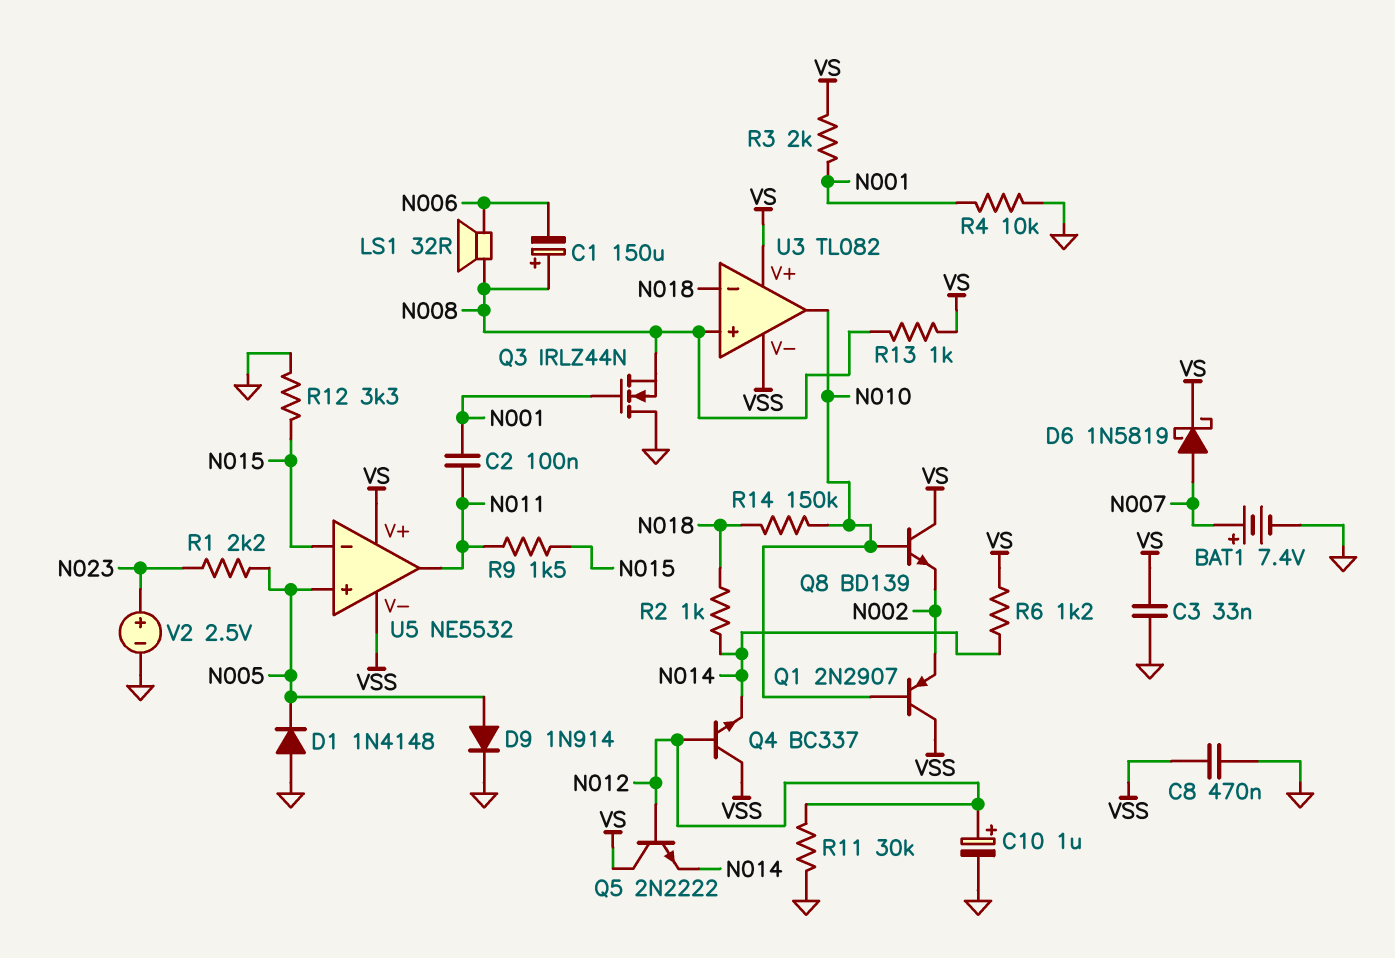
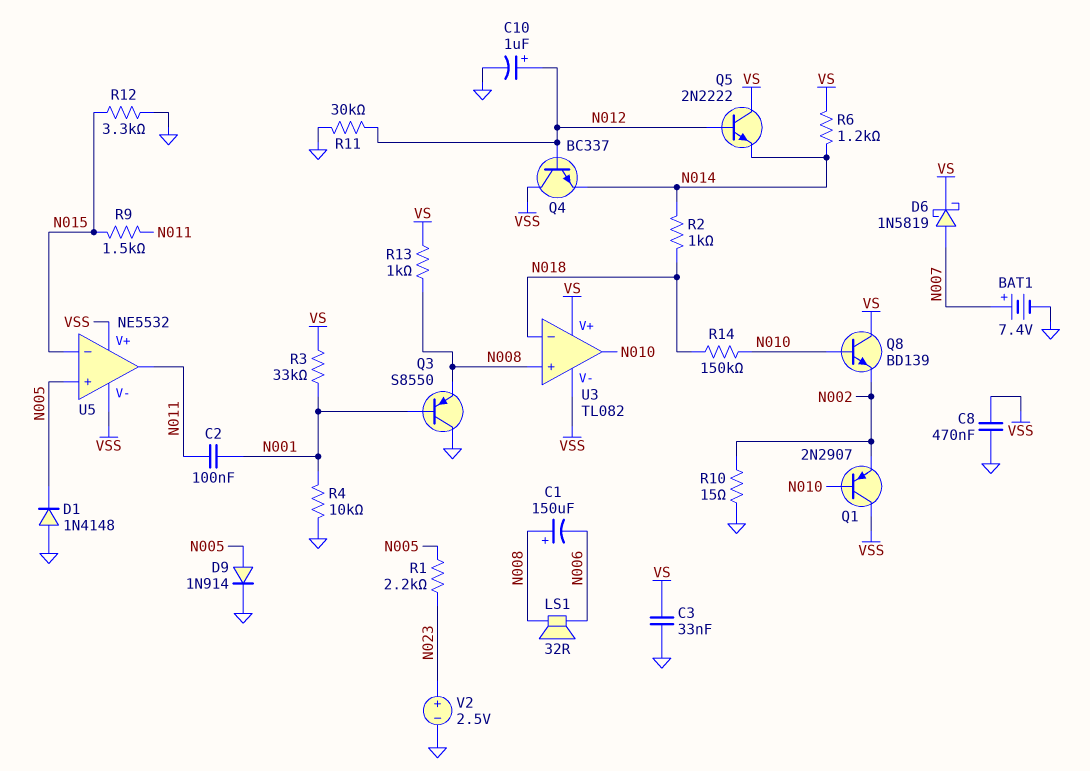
Q3: NMOS IRLZ44N (G N001, D GND, S N008) -> PNP S8550 (B N001, C GND, E N008)
R3: 2k (N001, VS) -> 33k (N001, VS)
R10: none -> 15 (GND, N002)
U5 pin V+: VS -> VSS

